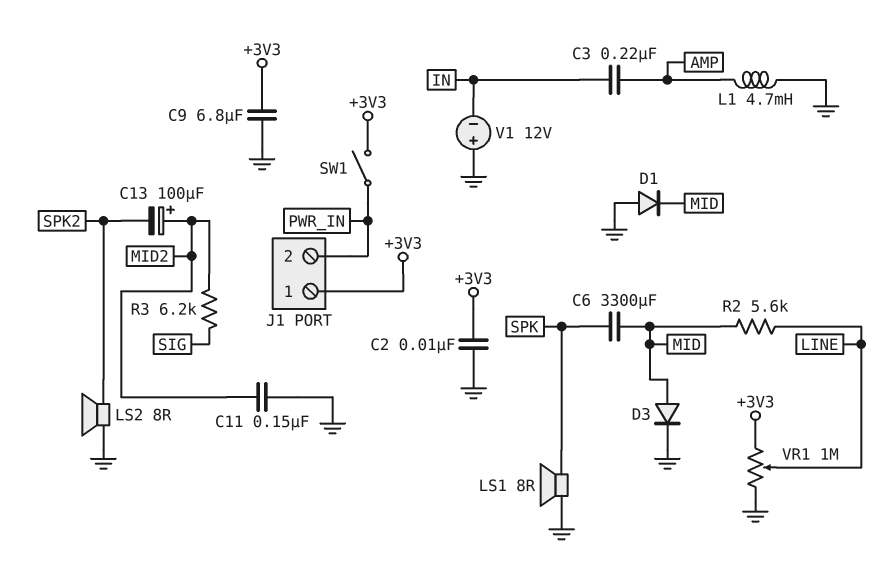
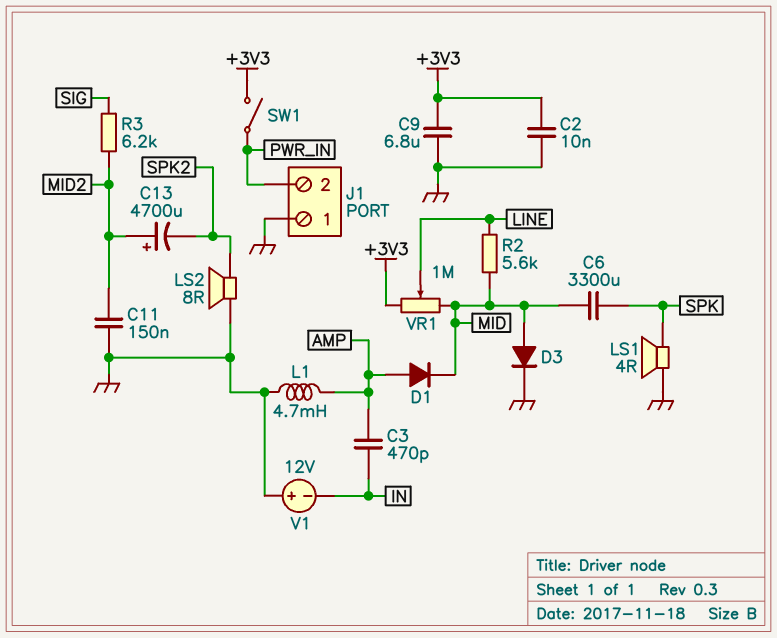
C3: 220nF (AMP, IN) -> 470pF (AMP, IN)
C13: 100uF (plus MID2, minus SPK2) -> 4700uF (plus MID2, minus SPK2)
D1: diode (A GND, K MID) -> diode (A AMP, K MID)
J1 pin 1: +3V3 -> GND
LS1: speaker 8R (GND, SPK) -> speaker 4R (GND, SPK)
VR1: 1M (+3V3, GND, wiper LINE) -> 1M (+3V3, MID, wiper LINE)

